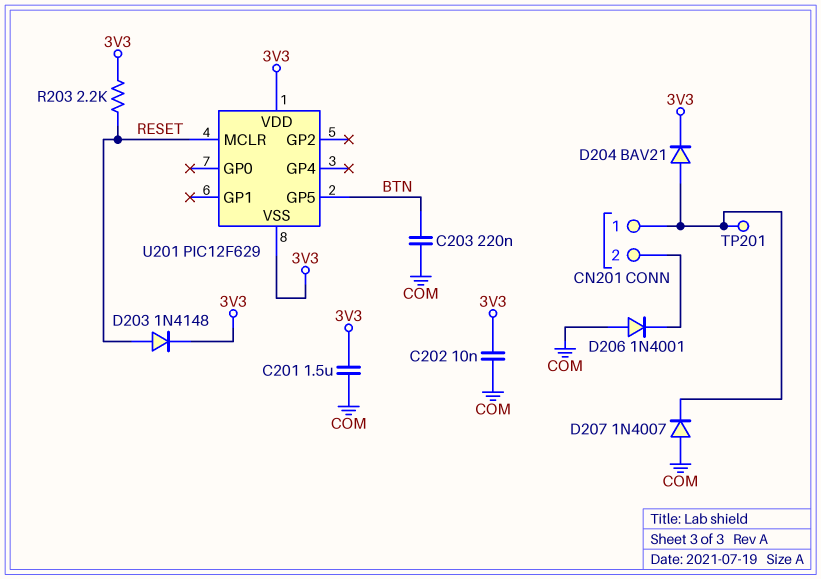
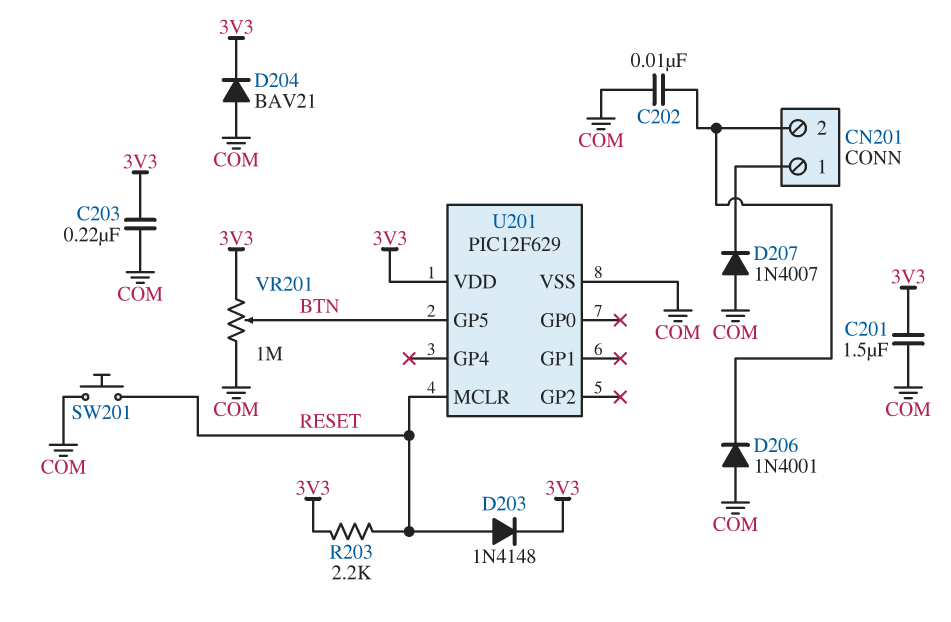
C202: 10nF (3V3, COM) -> 10nF (CN201/2, COM)
C203: 220nF (BTN, COM) -> 220nF (3V3, COM)
D204: diode BAV21 (A CN201/1, K 3V3) -> diode BAV21 (A COM, K 3V3)
SW201: none -> button (COM, RESET)
TP201: test point (CN201/1) -> none
U201 pin VSS: 3V3 -> COM
VR201: none -> 1M (3V3, COM, wiper BTN)

